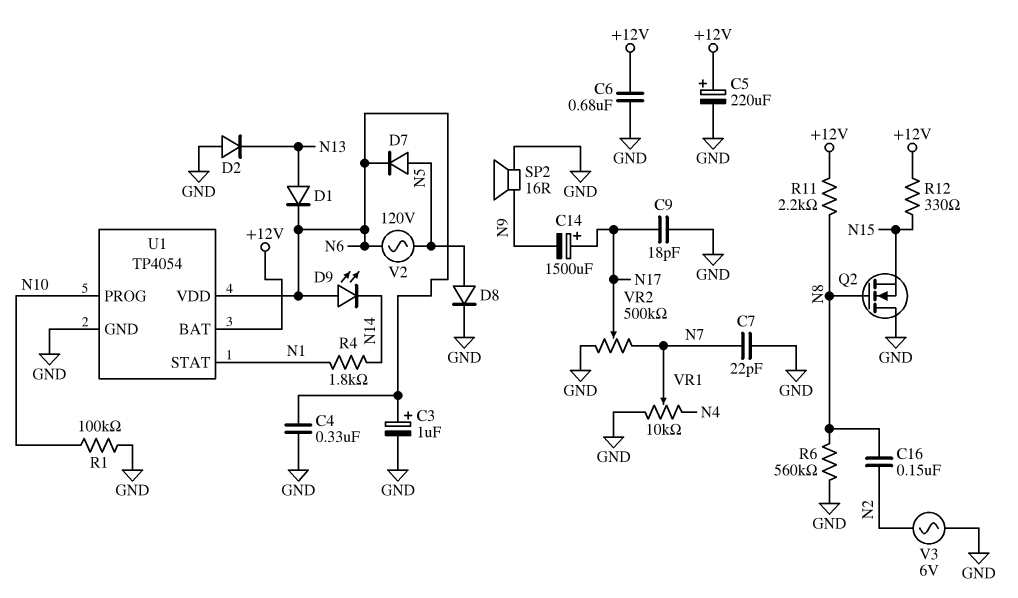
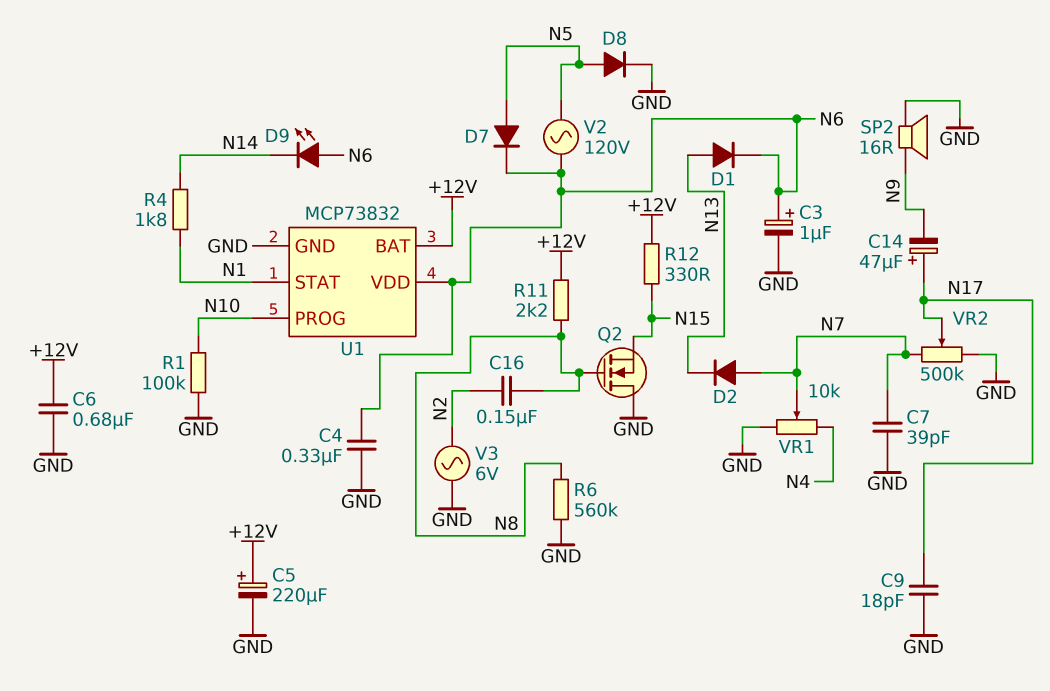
C7: 22pF (GND, N7) -> 39pF (GND, N7)
C14: 1500uF (plus N17, minus N9) -> 47uF (plus N17, minus N9)
D2: diode (A GND, K N13) -> diode (A N7, K N13)
U1: TP4054 -> MCP73832

